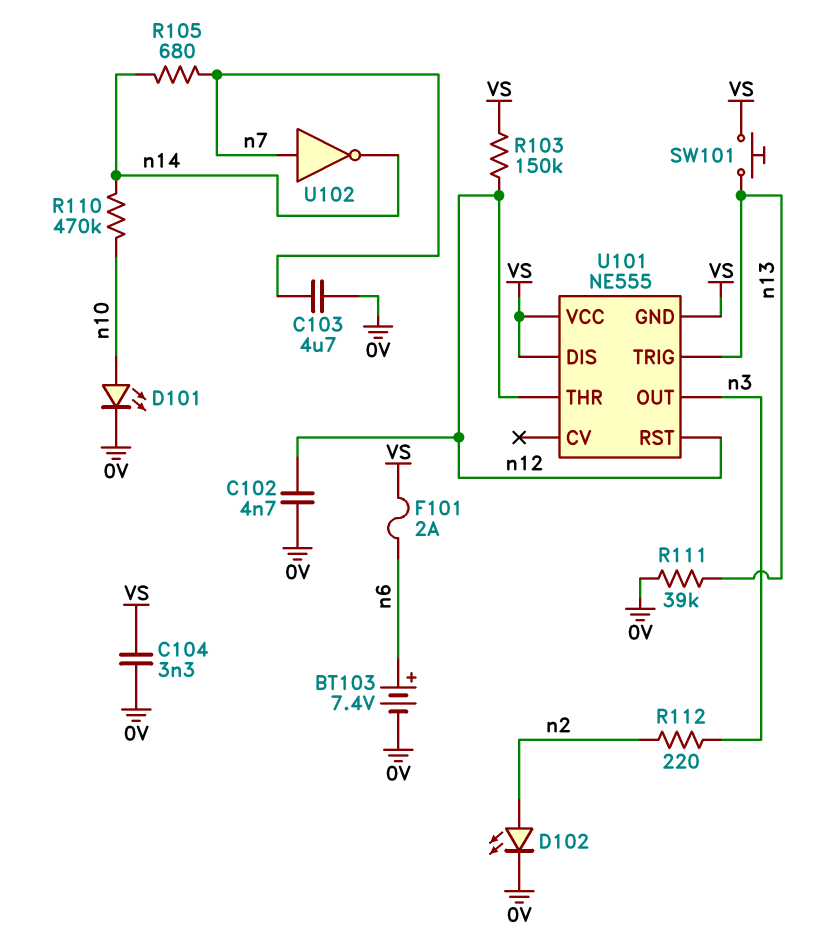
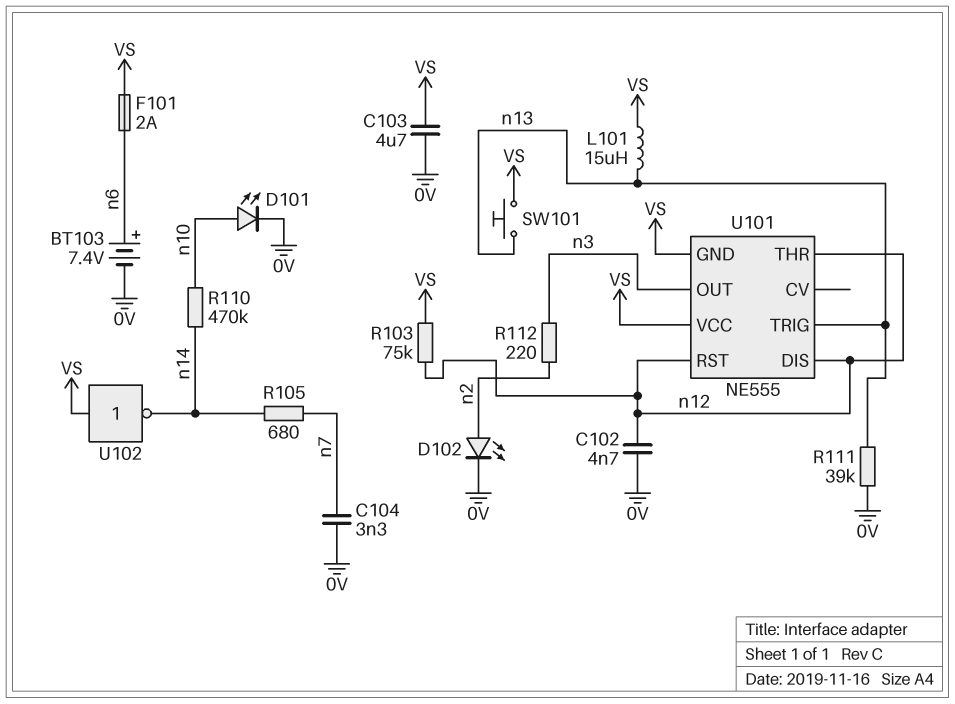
C103: 4.7uF (0V, n7) -> 4.7uF (0V, VS)
C104: 3.3nF (0V, VS) -> 3.3nF (0V, n7)
L101: none -> 15uH (VS, n13)
R103: 150k (VS, n12) -> 75k (VS, n12)
U101 pin DIS: VS -> n12
U102: NOT (in n7, out n14) -> NOT (in VS, out n14)

